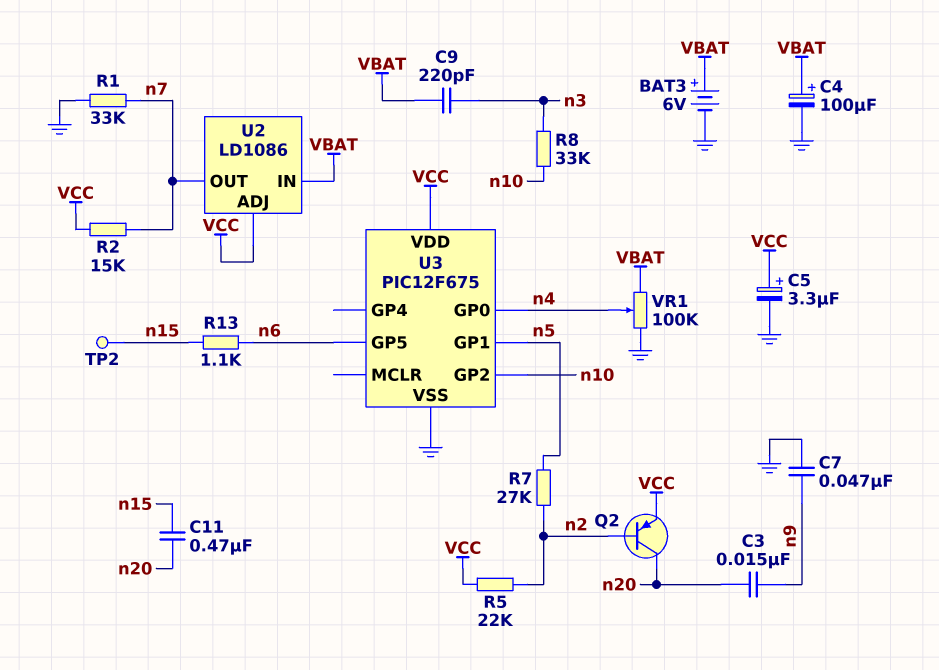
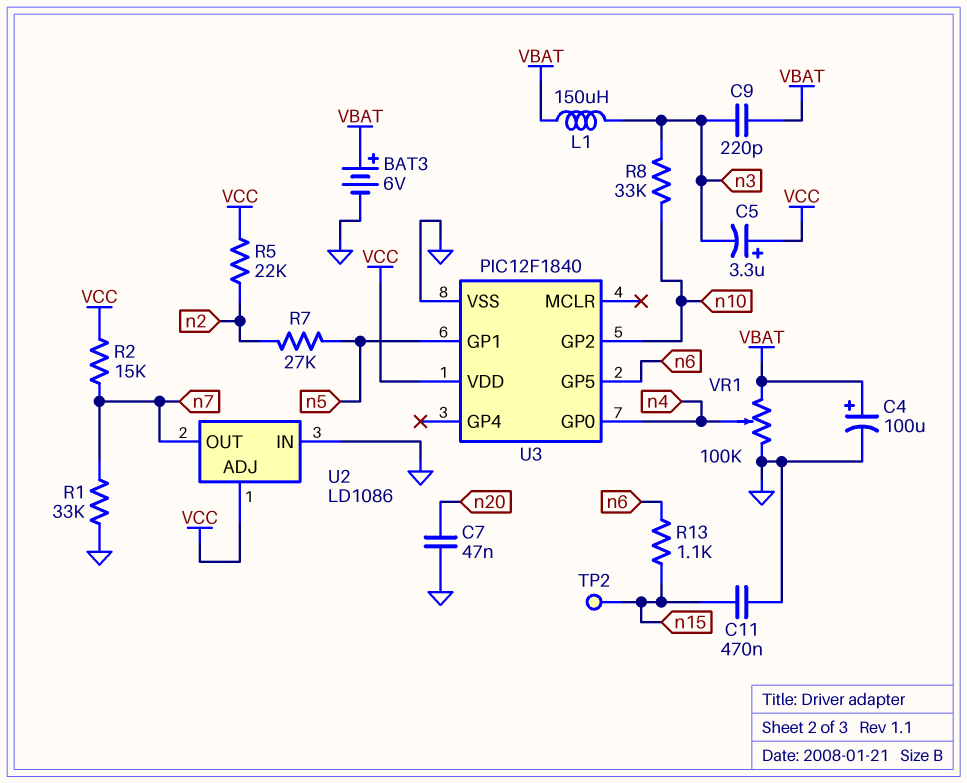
C3: 15nF (n9, n20) -> none
C5: 3.3uF (plus VCC, minus GND) -> 3.3uF (plus VCC, minus n3)
C7: 47nF (GND, n9) -> 47nF (GND, n20)
C11: 470nF (n15, n20) -> 470nF (GND, n15)
L1: none -> 150uH (VBAT, n3)
Q2: PNP (B n2, C n20, E VCC) -> none
U2 pin IN: VBAT -> GND
U3: PIC12F675 -> PIC12F1840

